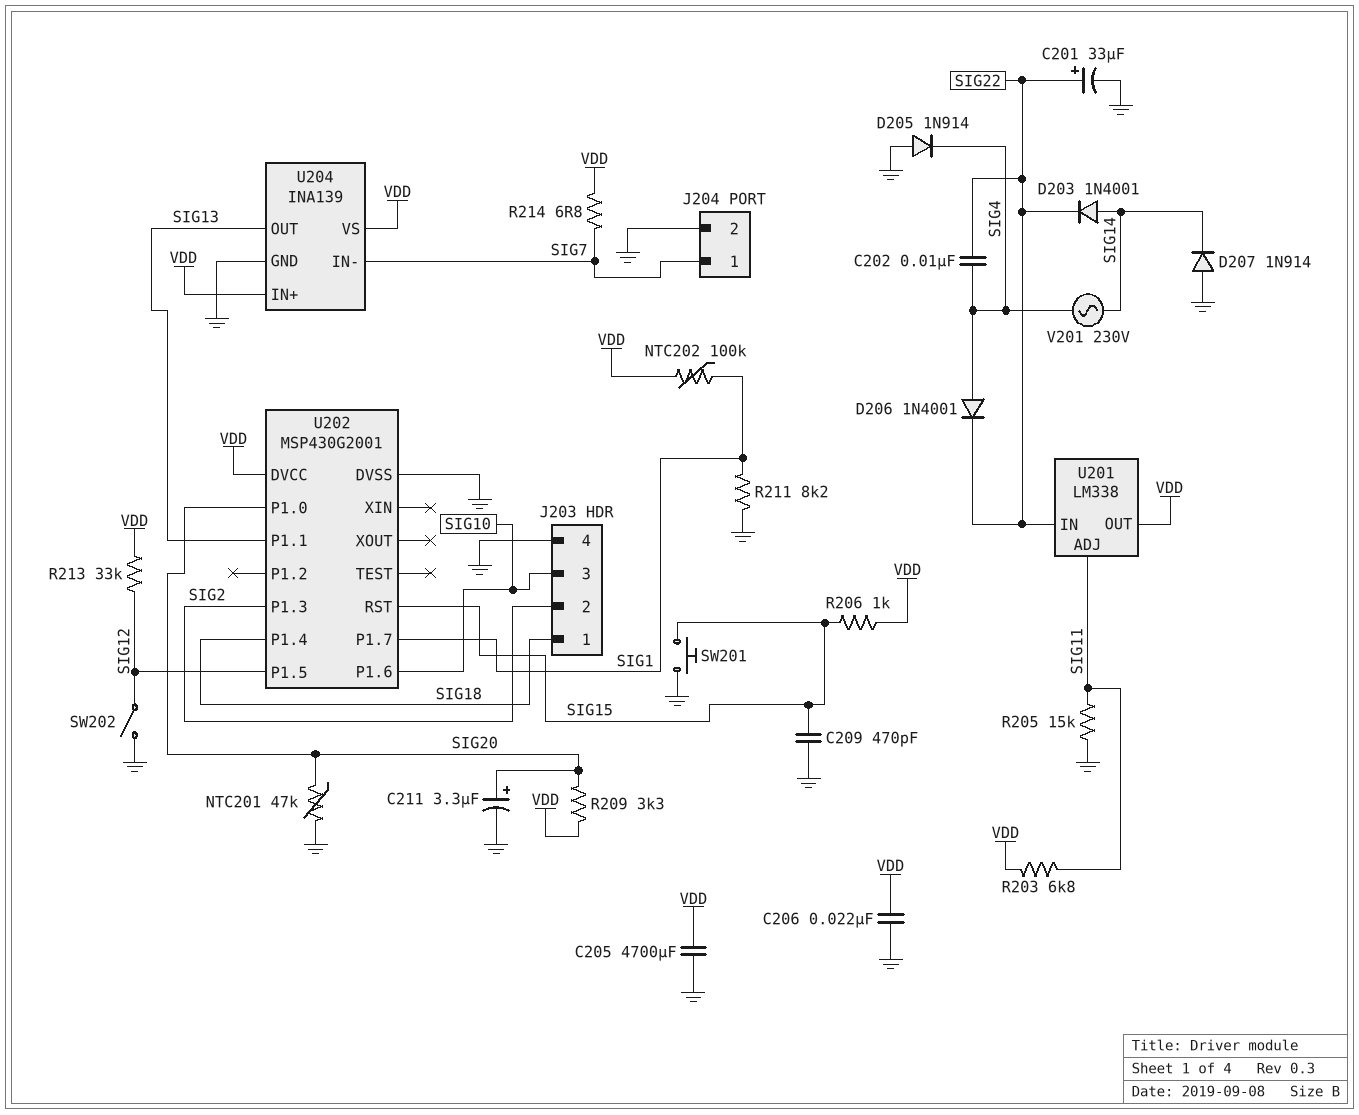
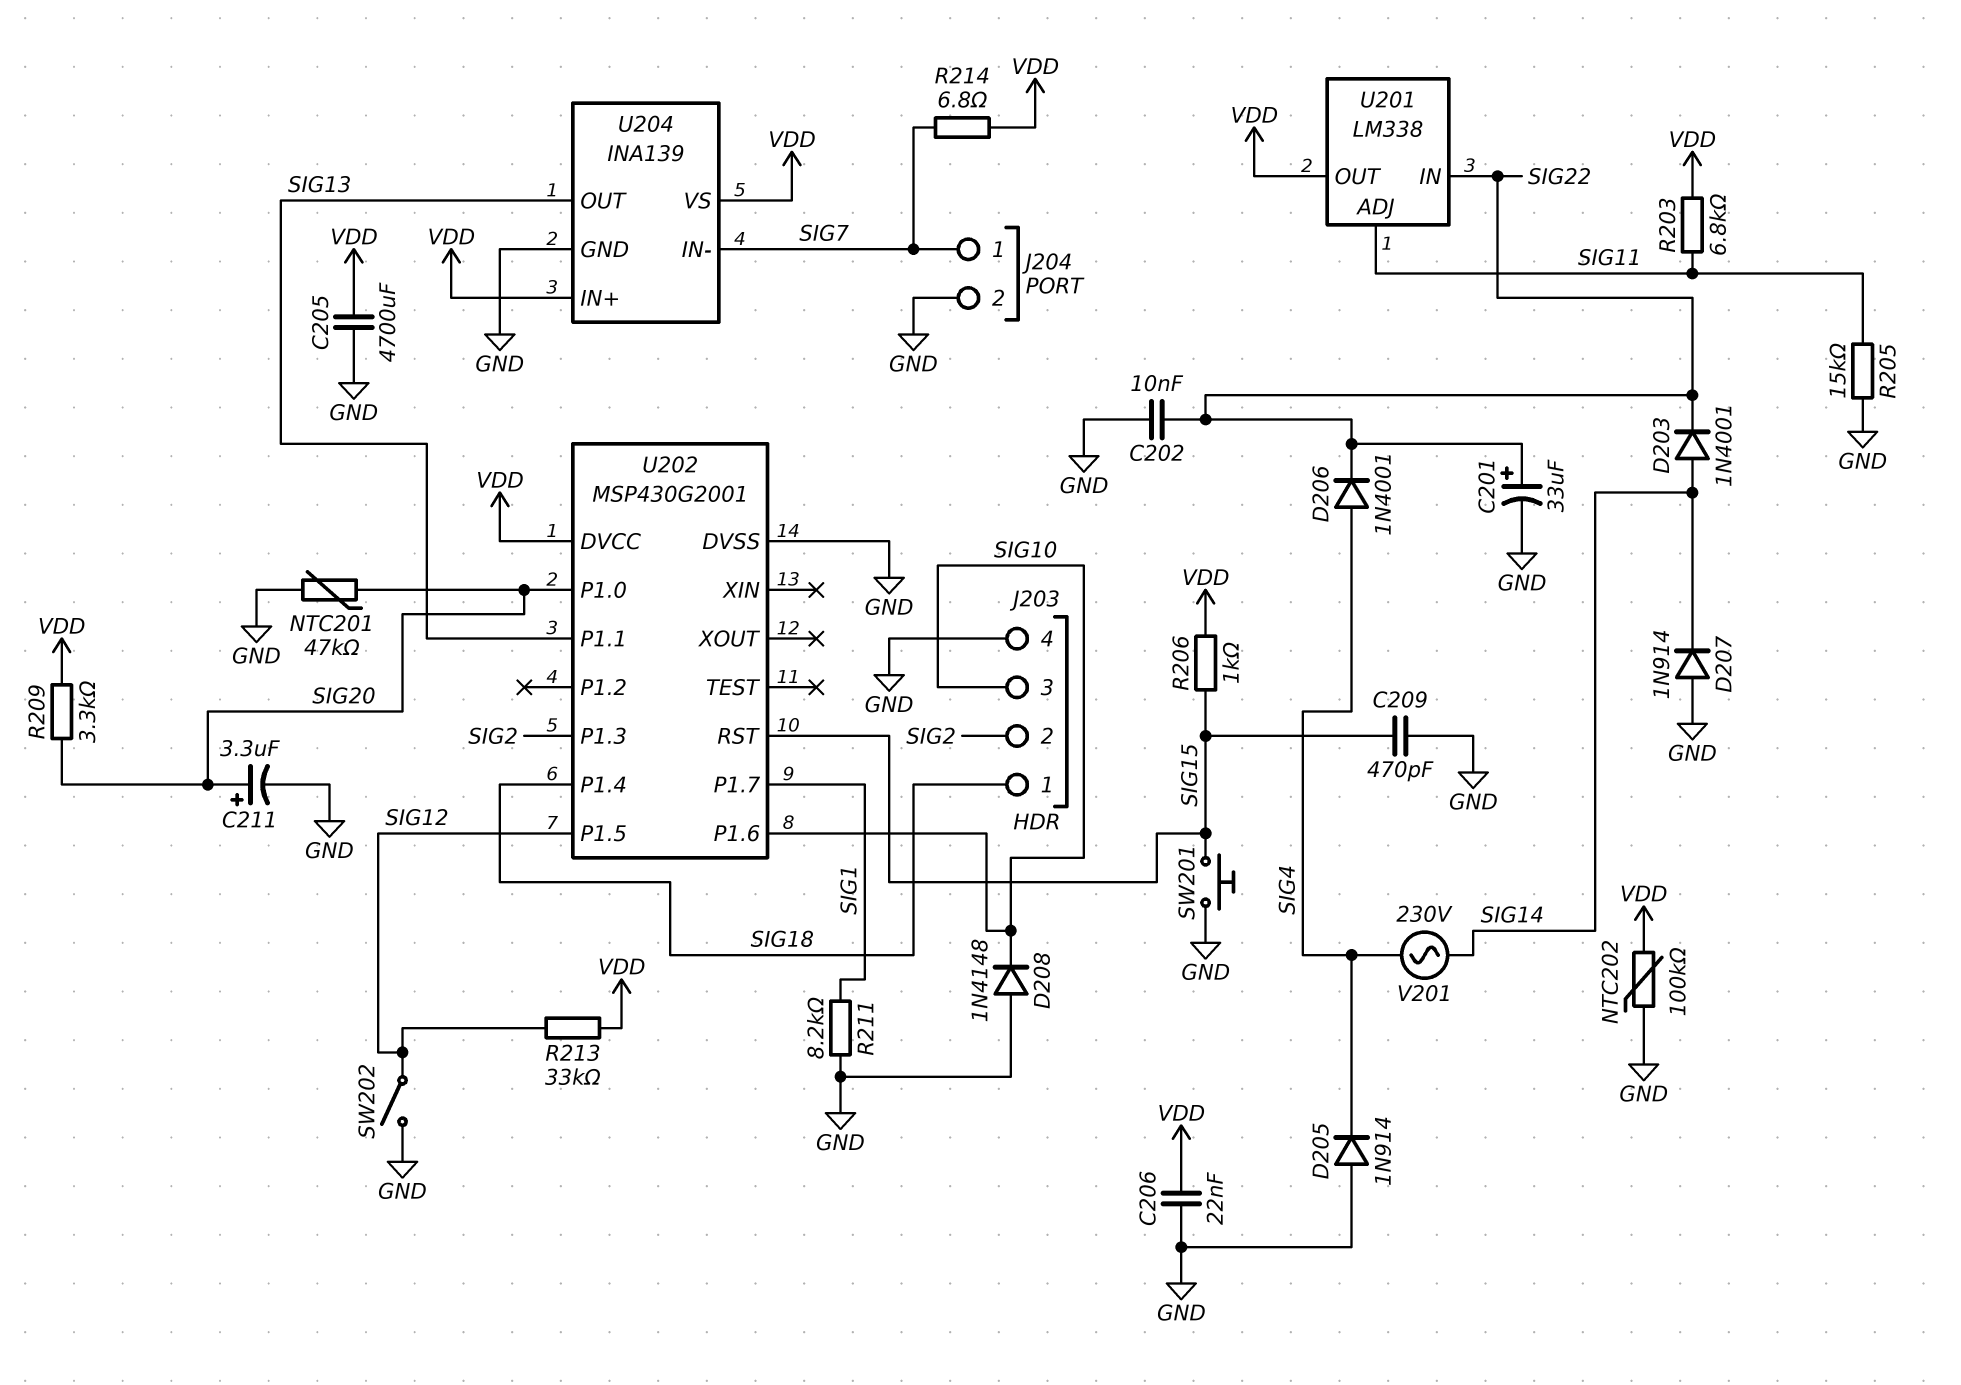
C202: 10nF (SIG4, SIG22) -> 10nF (GND, SIG22)
D208: none -> diode 1N4148 (A GND, K SIG10)
NTC202: 100k (SIG1, VDD) -> 100k (GND, VDD)

